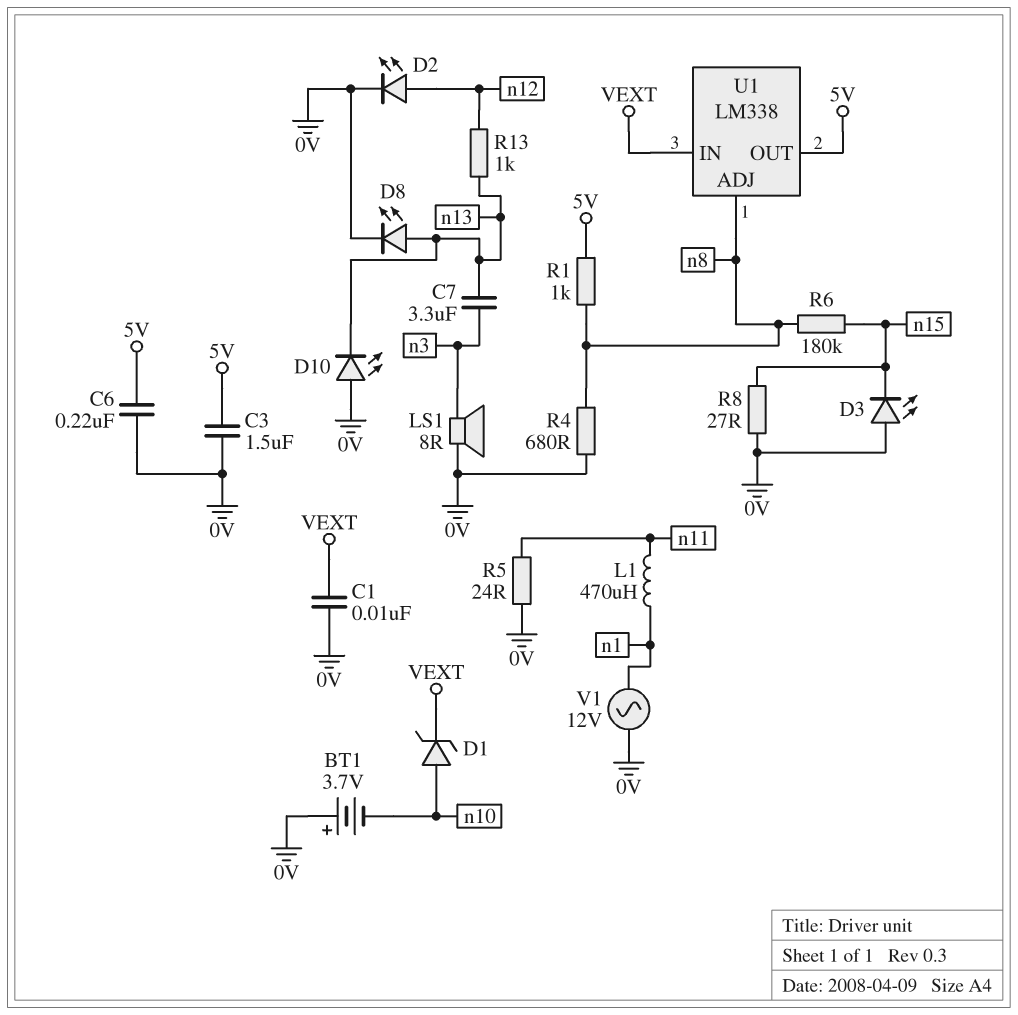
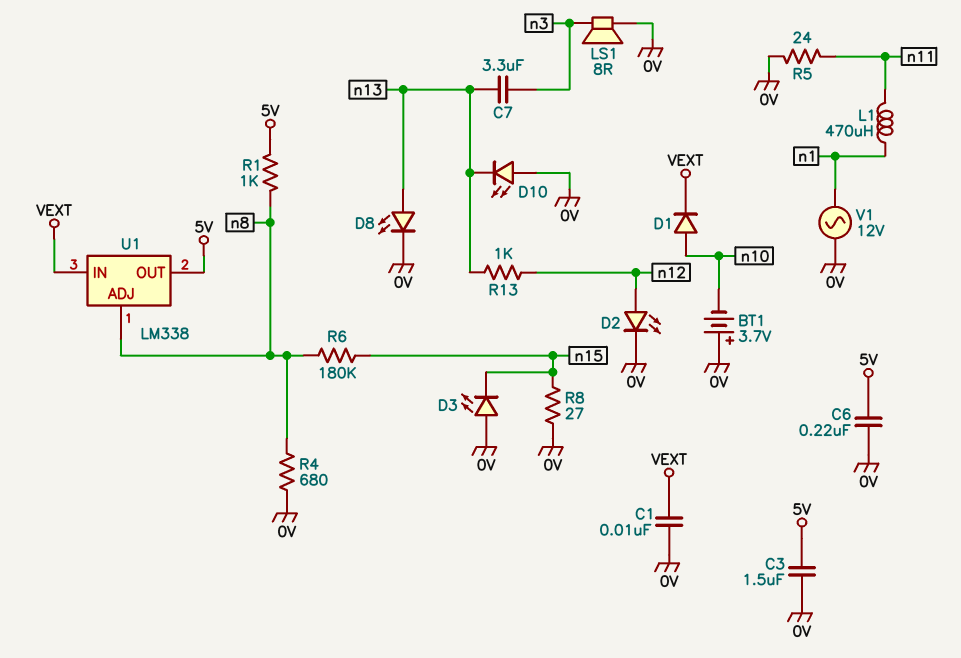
D1: zener (A n10, K VEXT) -> diode (A n10, K VEXT)

